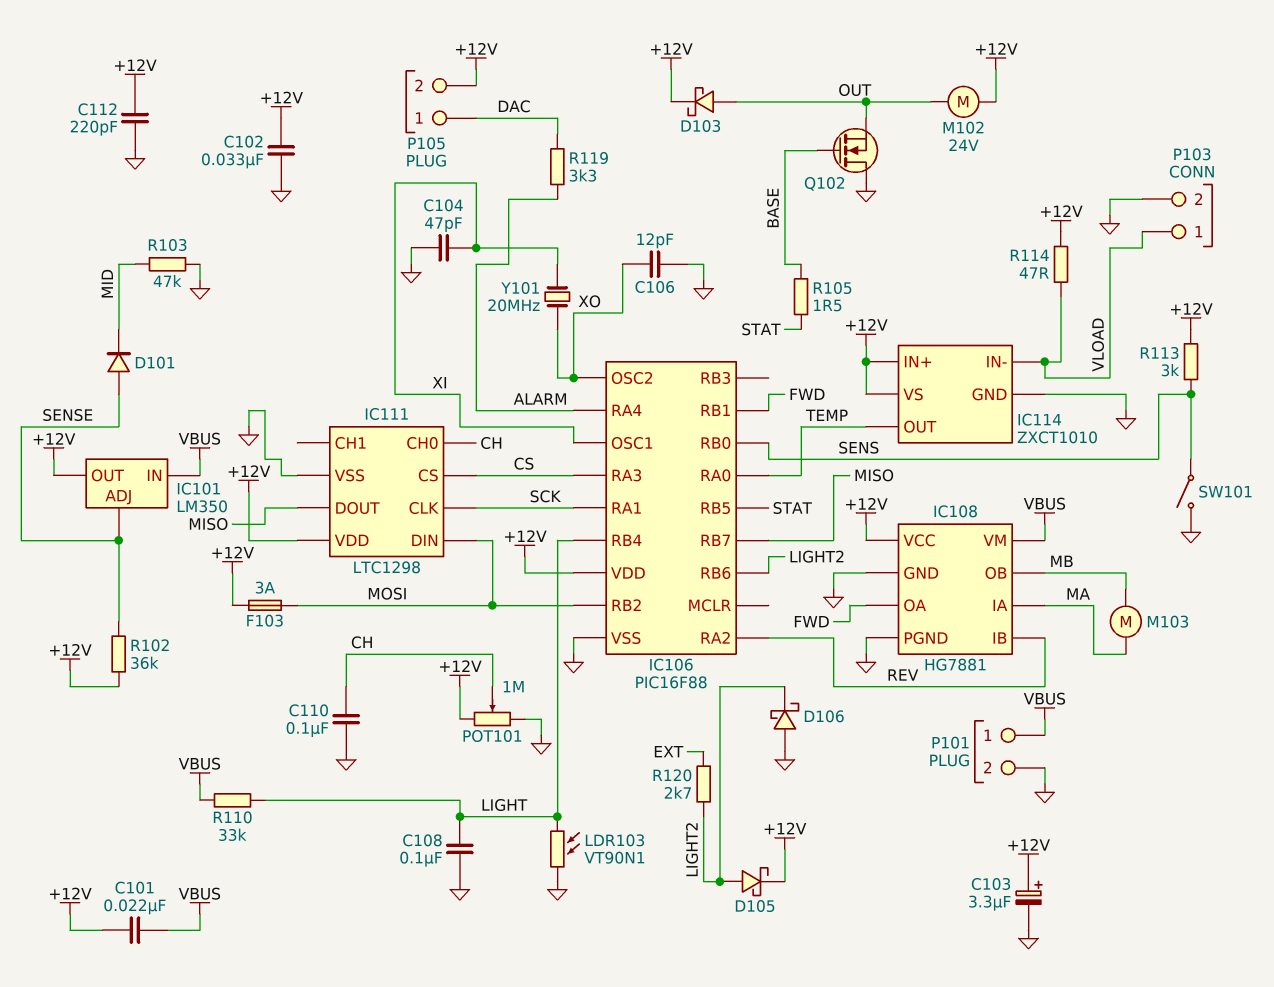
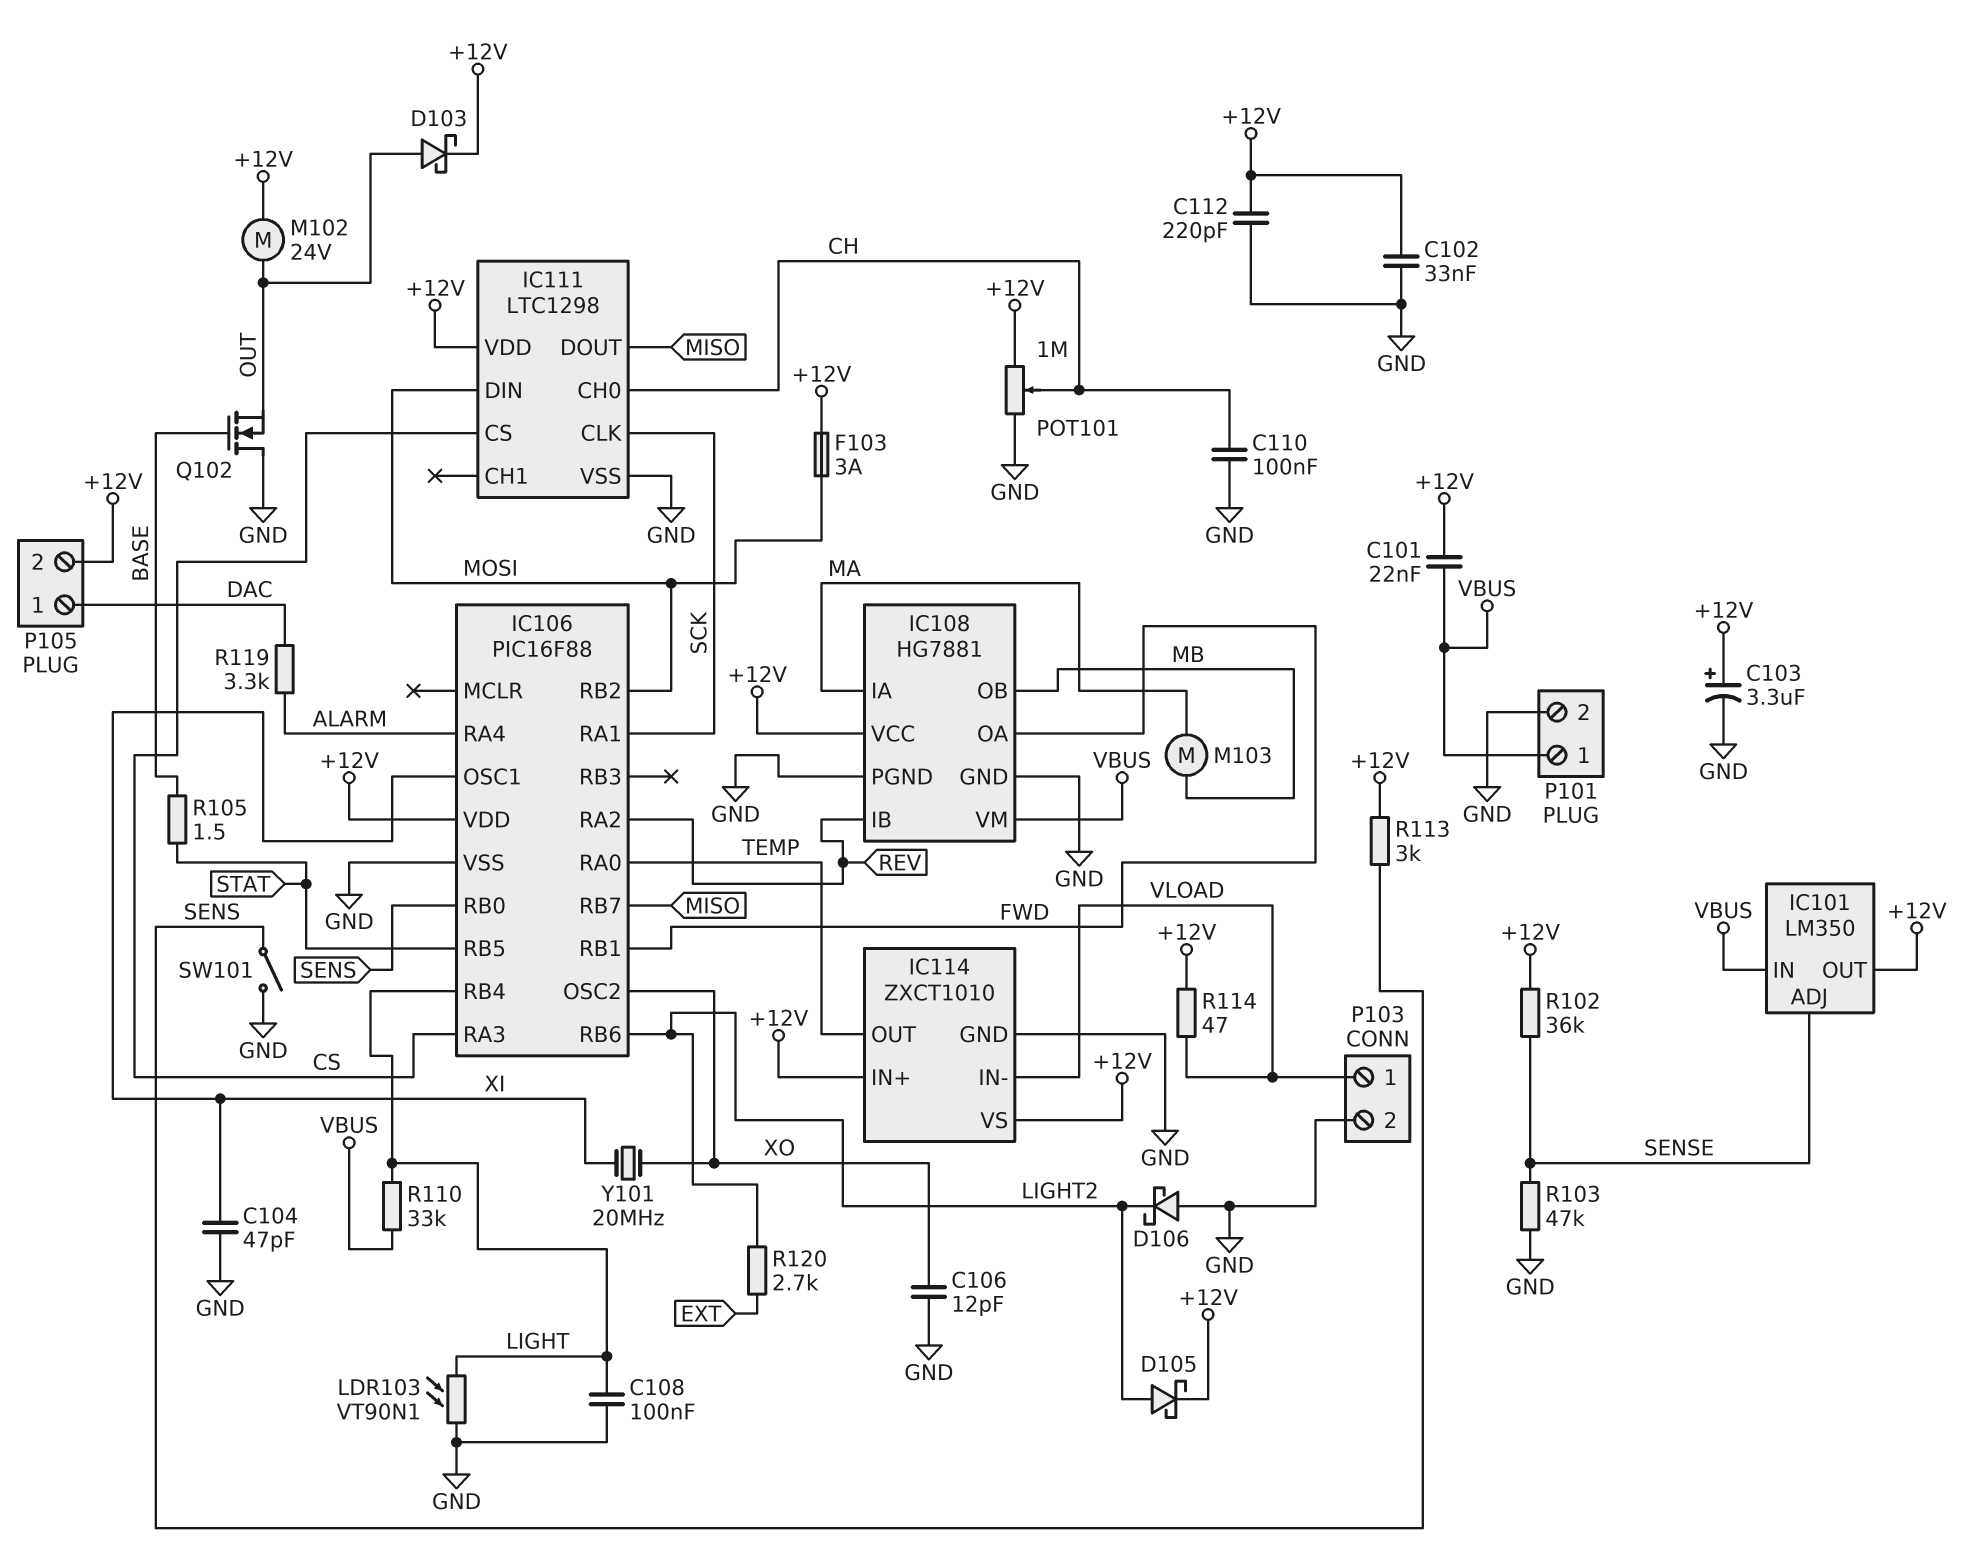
D101: diode (A SENSE, K MID) -> none
R103: 47k (GND, MID) -> 47k (GND, SENSE)

